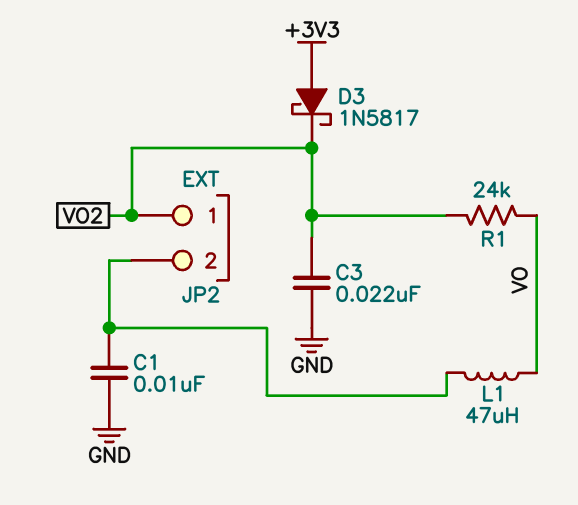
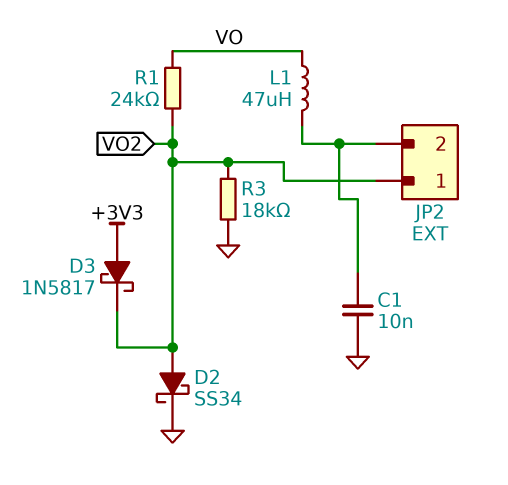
C3: 22nF (GND, VO2) -> none
D2: none -> schottky SS34 (A VO2, K GND)
R3: none -> 18k (GND, VO2)

